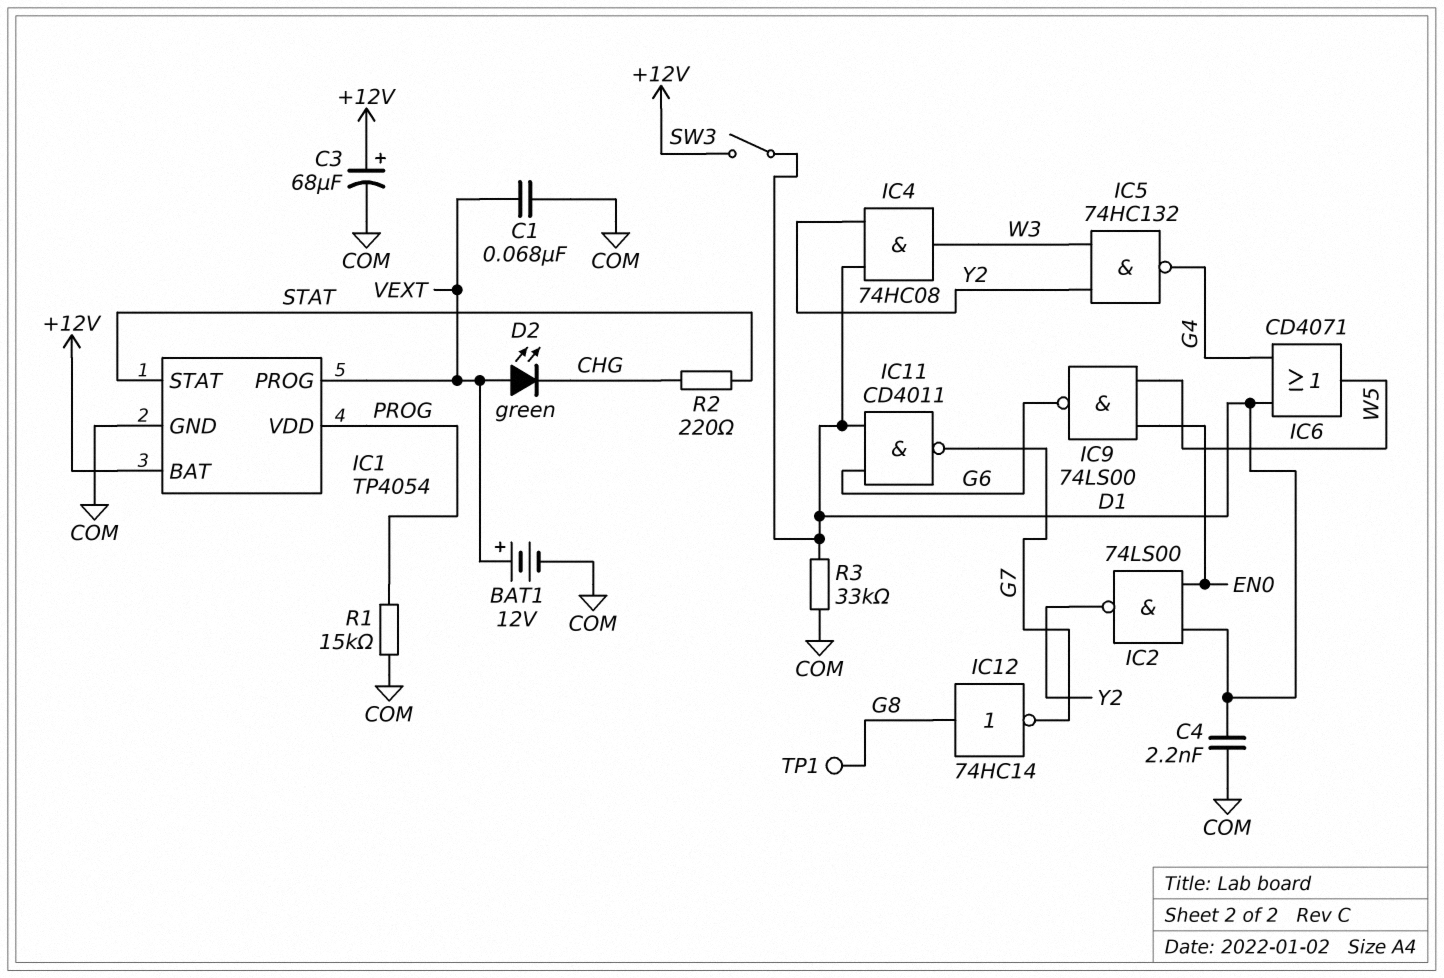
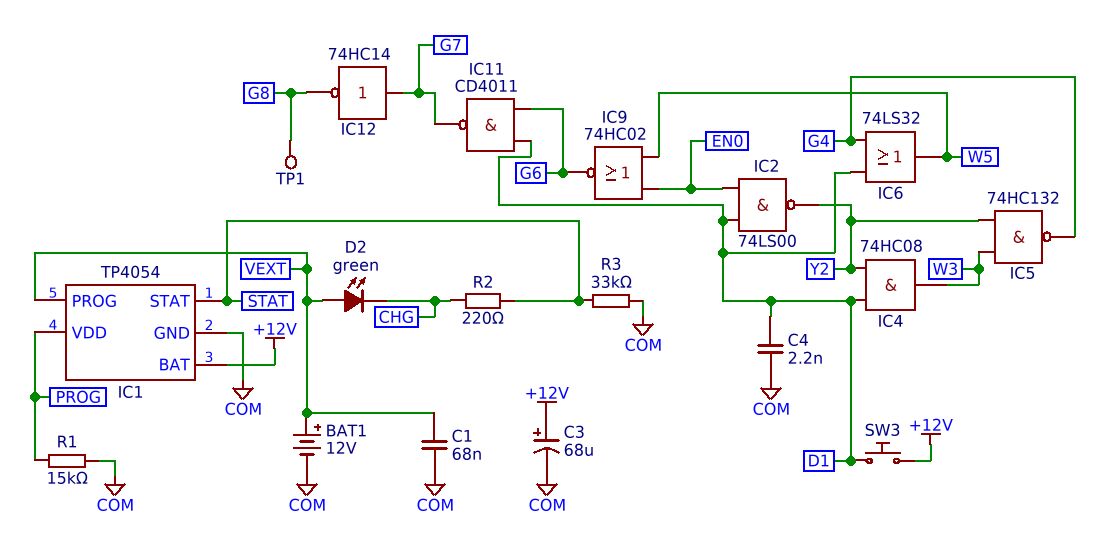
IC6: OR CD4071 (in D1, in G4, out W5) -> OR 74LS32 (in D1, in G4, out W5)
IC9: NAND 74LS00 (in EN0, in W5, out G6) -> NOR 74HC02 (in EN0, in W5, out G6)
IC12: NOT 74HC14 (in G8, out G7) -> NOT 74HC14 (in G7, out G8)
R3: 33k (COM, D1) -> 33k (COM, STAT)
SW3: switch (+12V, D1) -> button (+12V, D1)

